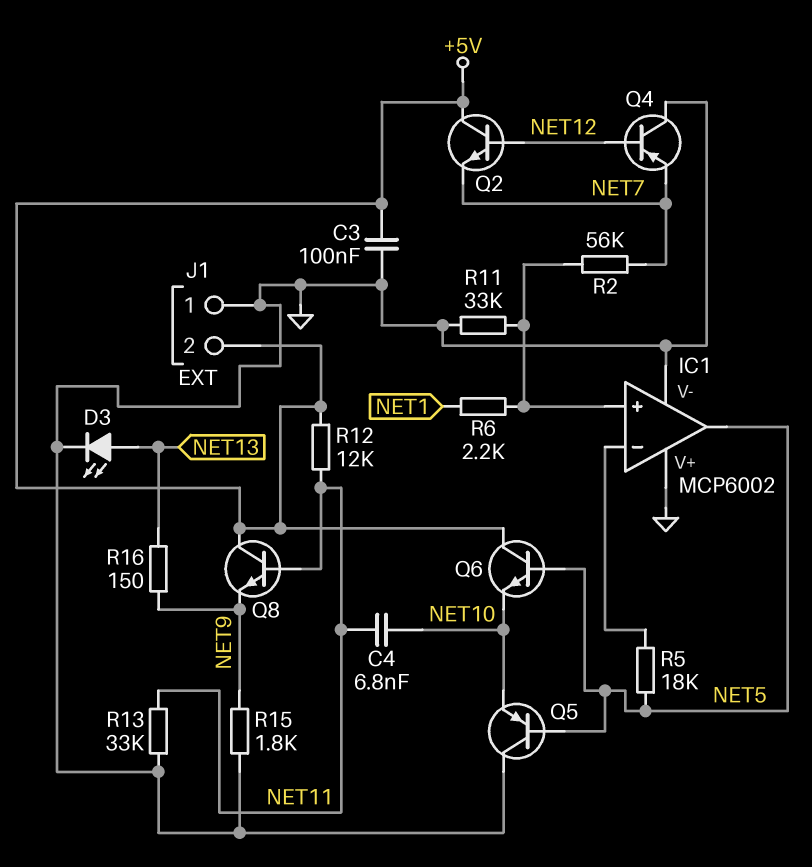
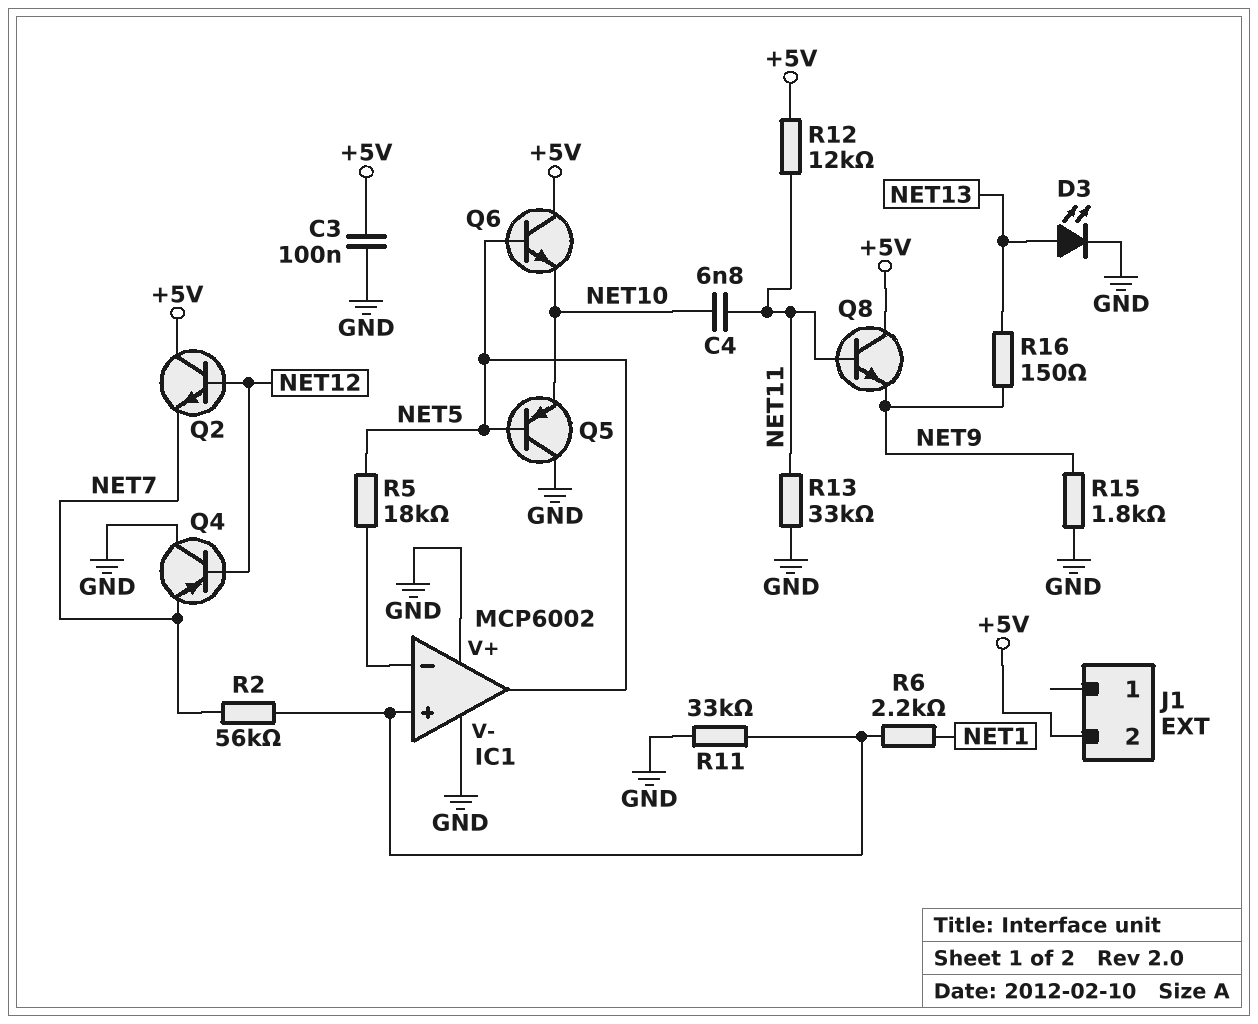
J1 pin 1: GND -> none

